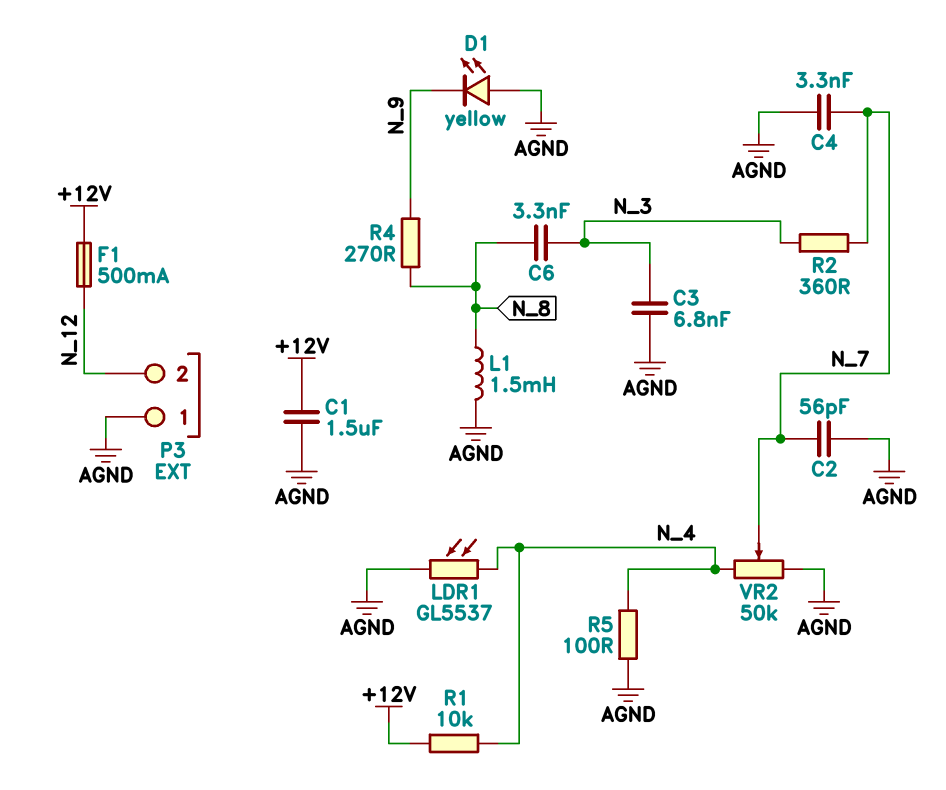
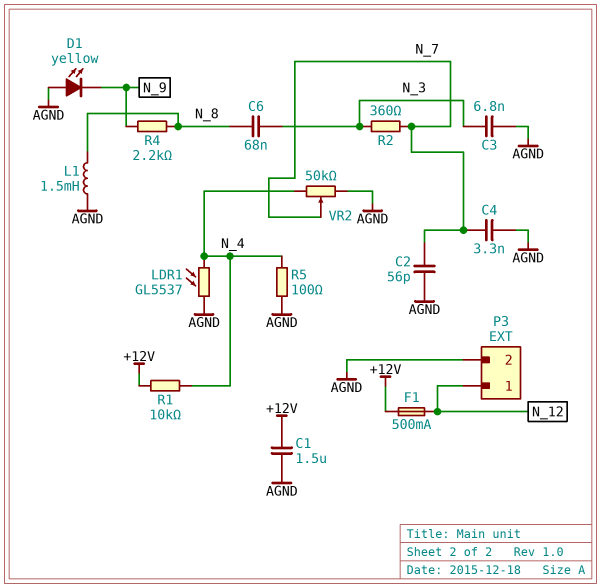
C6: 3.3nF (N_3, N_8) -> 68nF (N_3, N_8)
P3 pin 1: AGND -> N_12
P3 pin 2: N_12 -> AGND
R4: 270 (N_8, N_9) -> 2.2k (N_8, N_9)

